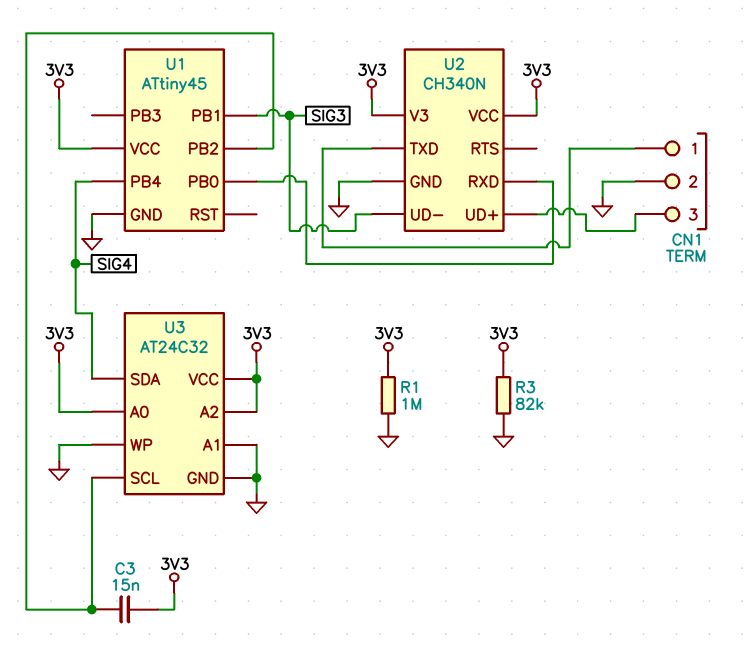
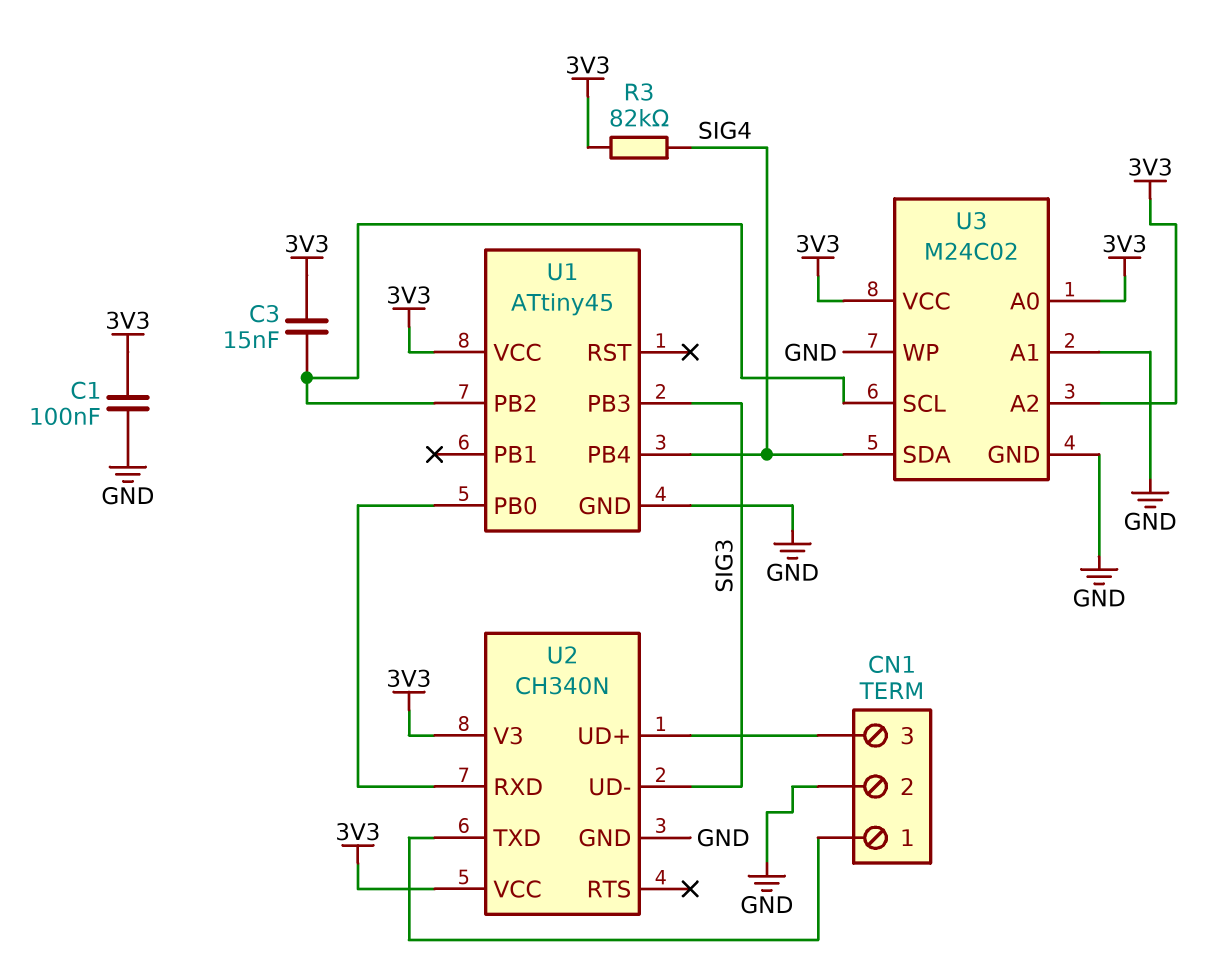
C1: none -> 100nF (3V3, GND)
R1: 1M (3V3, GND) -> none
R3: 82k (3V3, GND) -> 82k (3V3, SIG4)
U1 pin PB1: SIG3 -> none
U1 pin PB3: none -> SIG3
U3: AT24C32 -> M24C02

